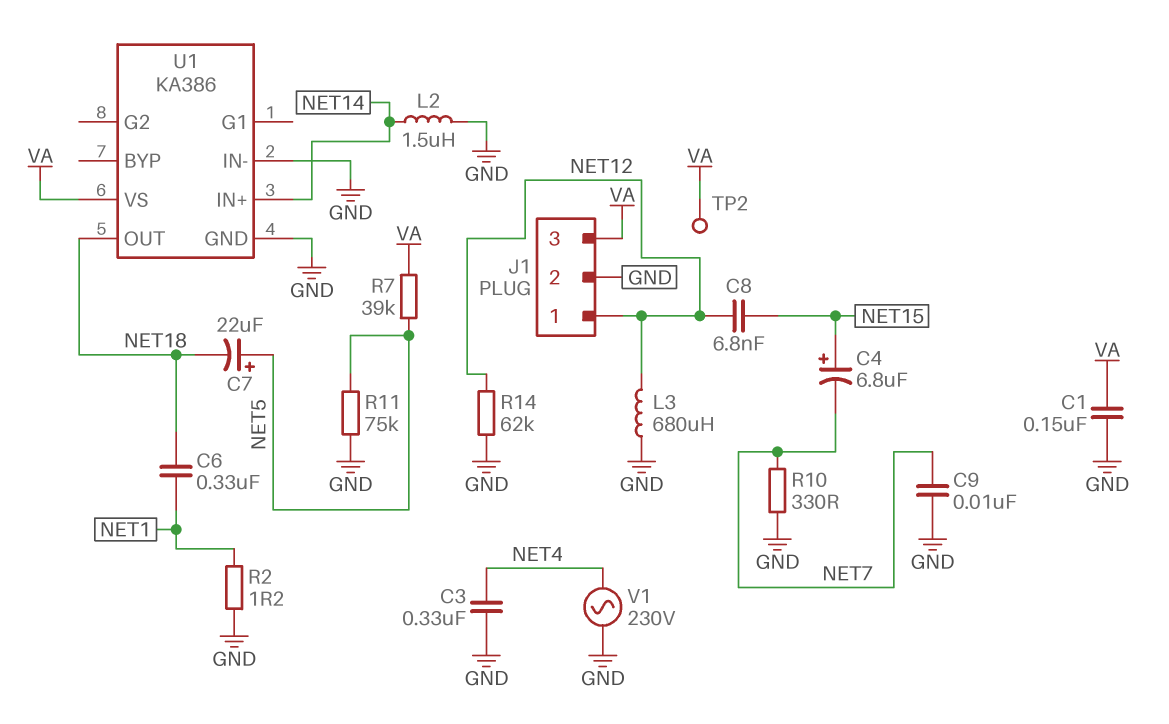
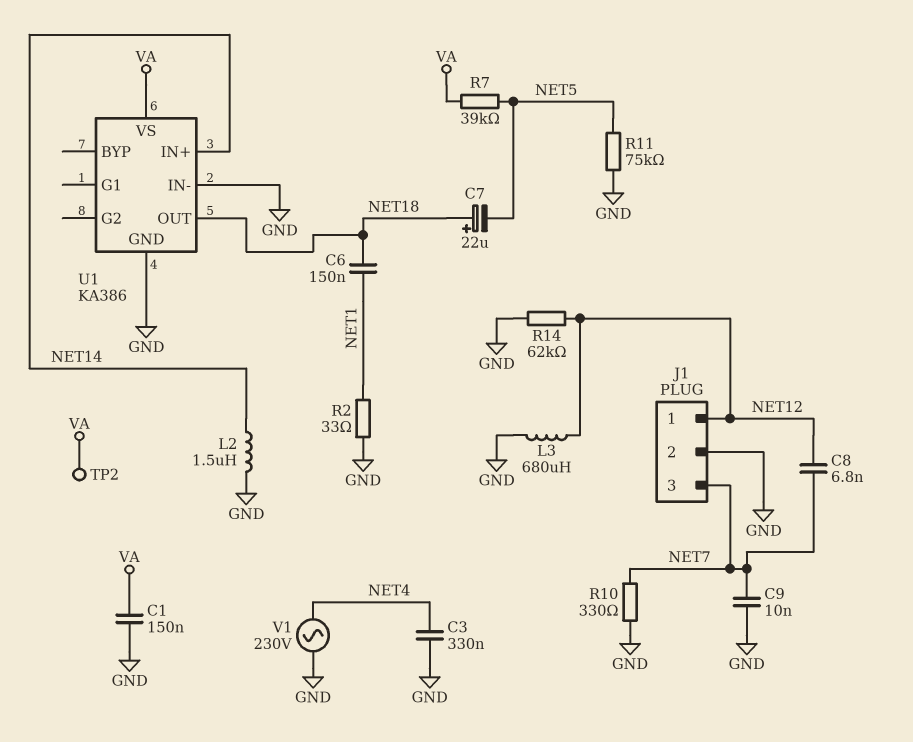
C4: 6.8uF (plus NET15, minus NET7) -> none
C6: 330nF (NET1, NET18) -> 150nF (NET1, NET18)
C7: 22uF (plus NET5, minus NET18) -> 22uF (plus NET18, minus NET5)
C8: 6.8nF (NET12, NET15) -> 6.8nF (NET7, NET12)
J1 pin 3: VA -> NET7
R2: 1.2 (GND, NET1) -> 33 (GND, NET1)

